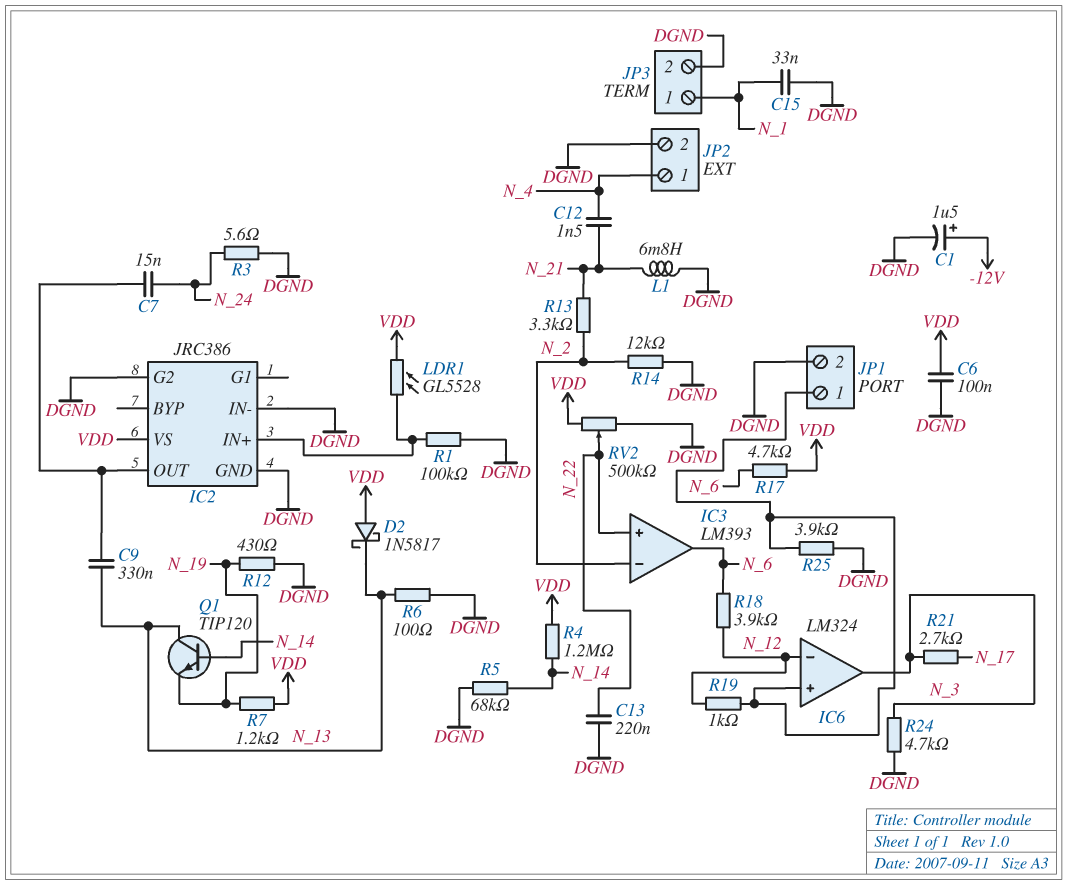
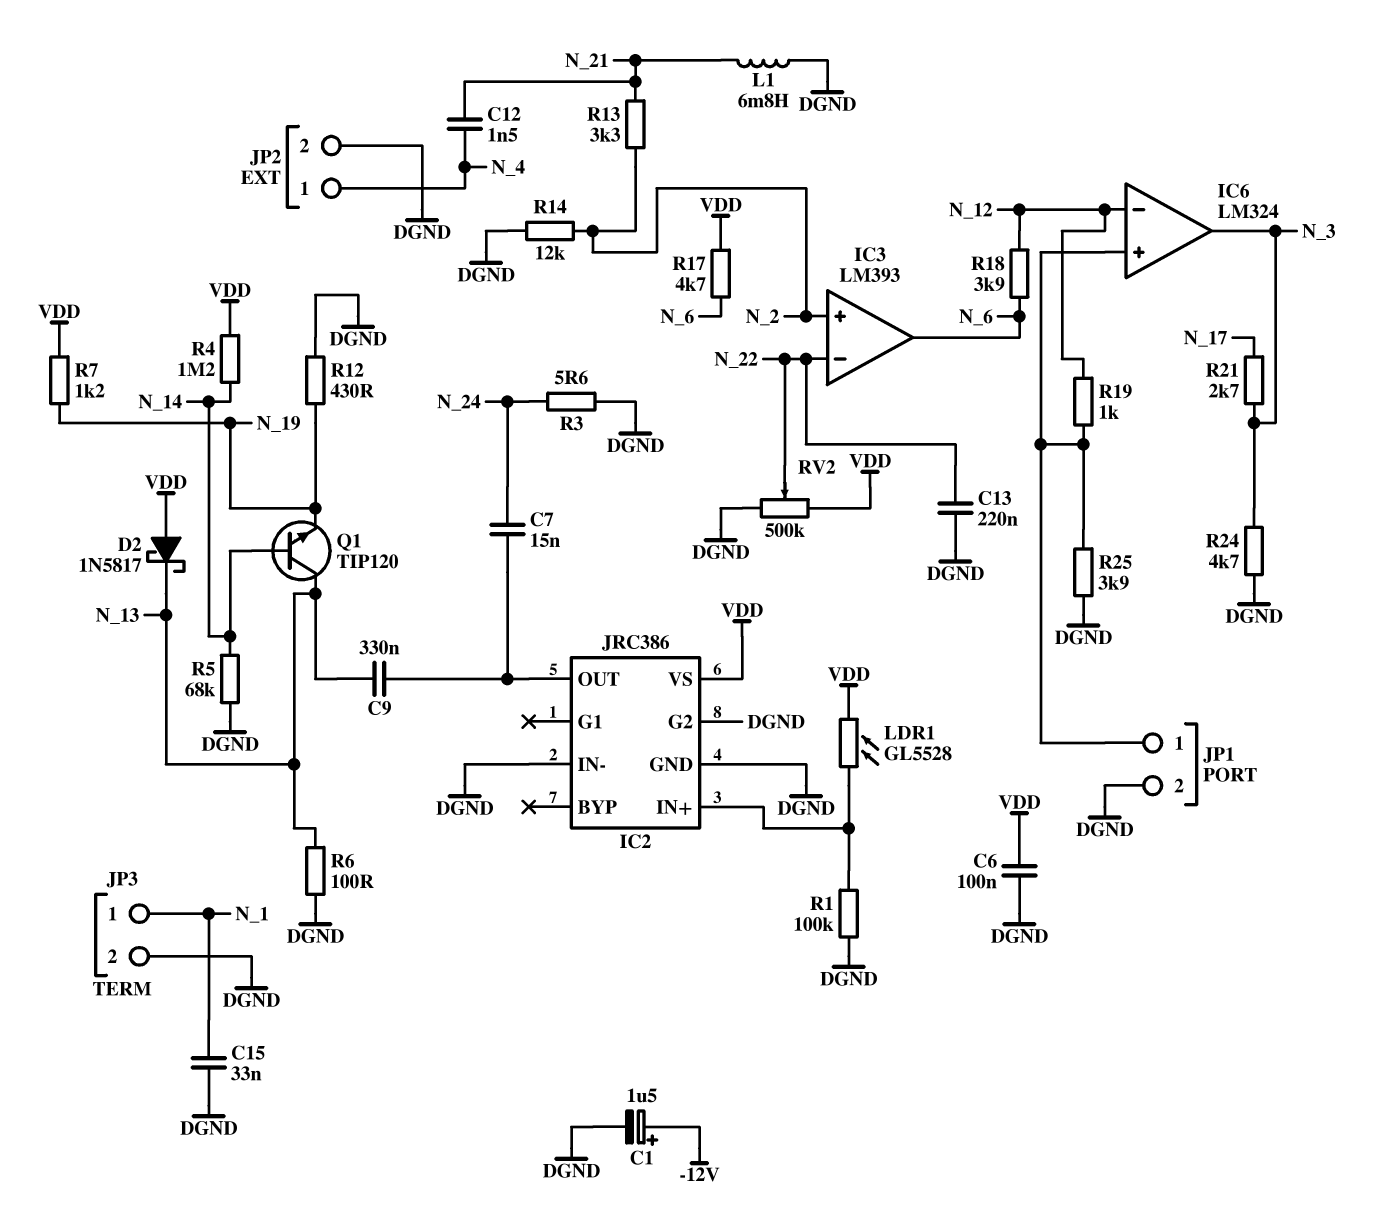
IC3 pin in+: N_22 -> N_2
IC3 pin in-: N_2 -> N_22

